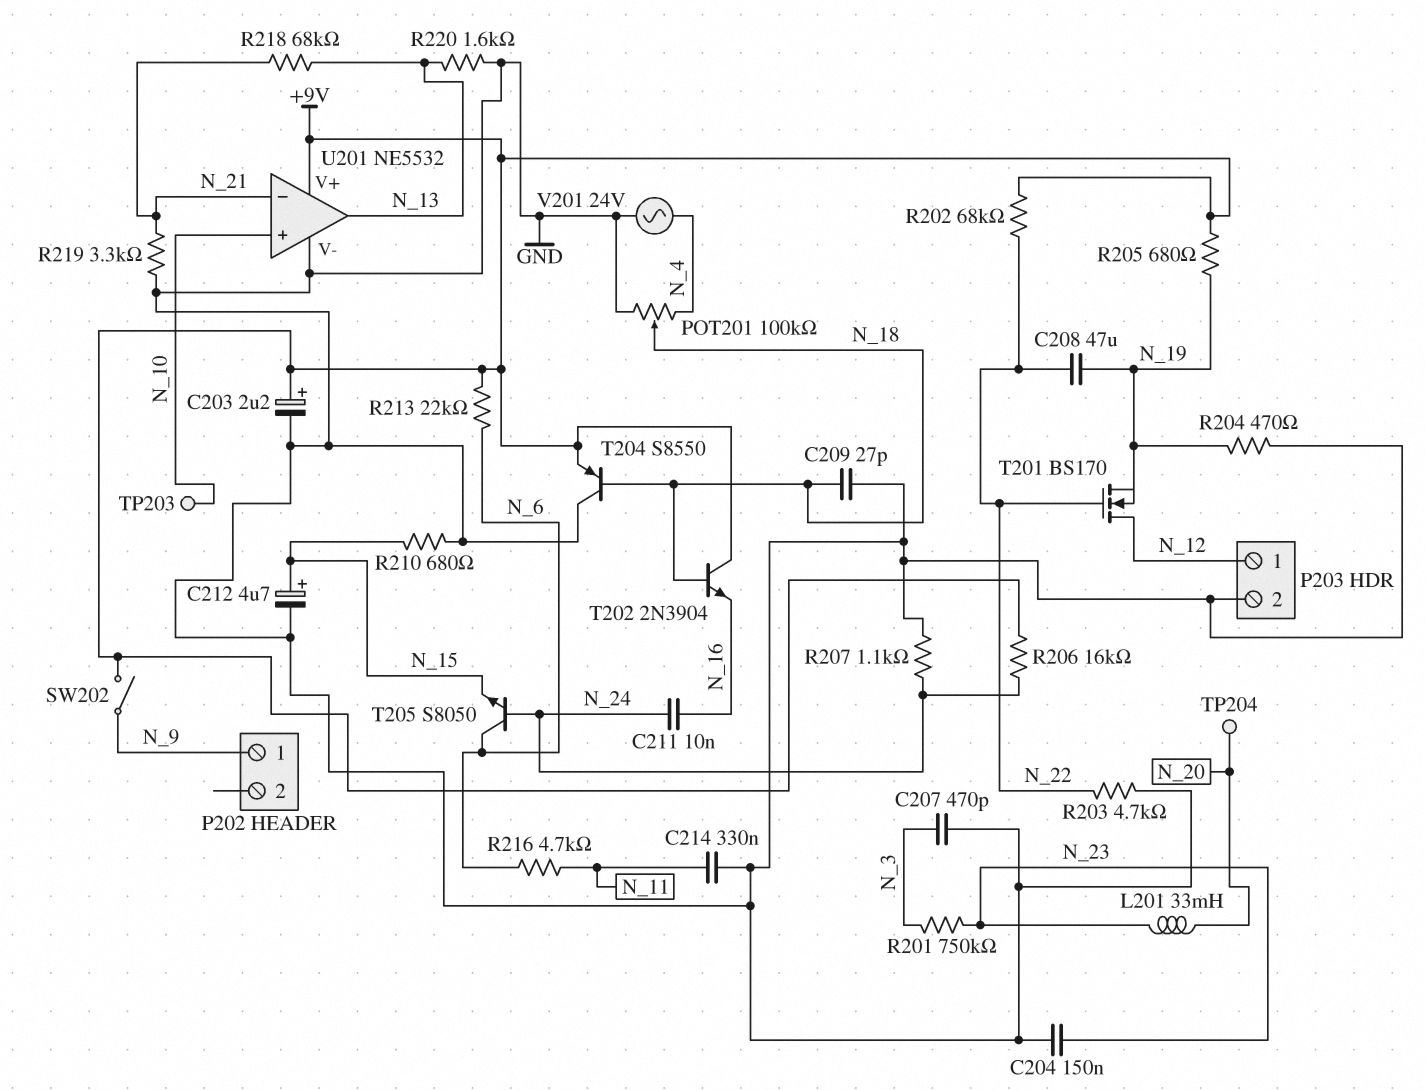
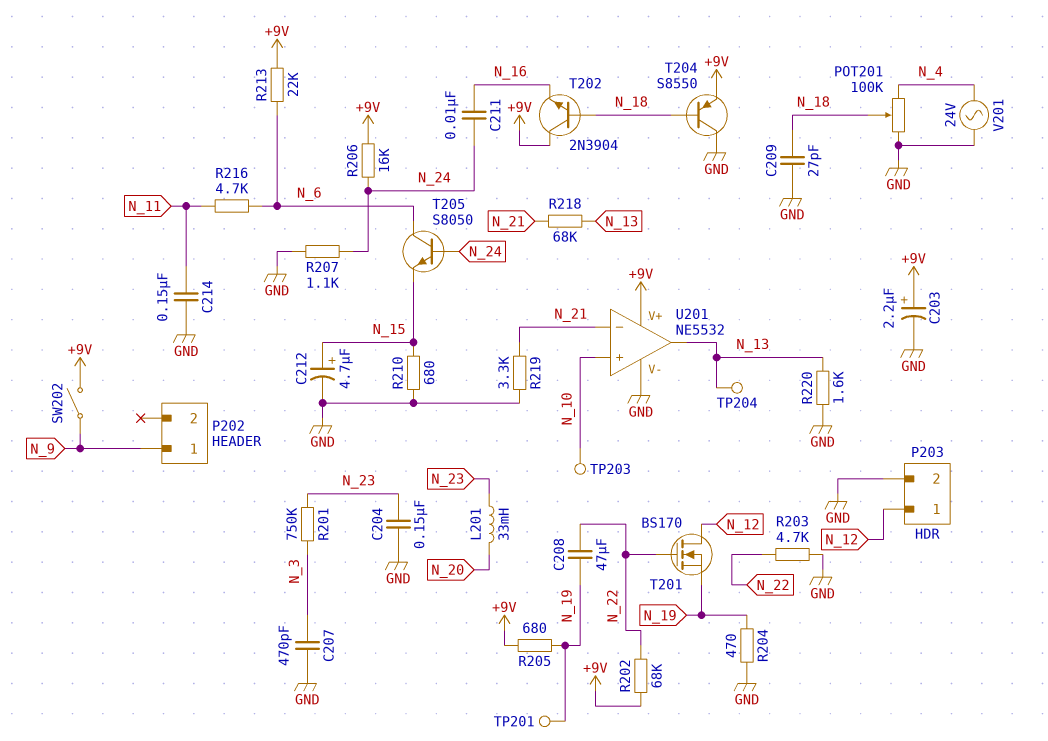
C214: 330nF (GND, N_11) -> 150nF (GND, N_11)
TP201: none -> test point (N_19)
TP204: test point (N_20) -> test point (N_13)

